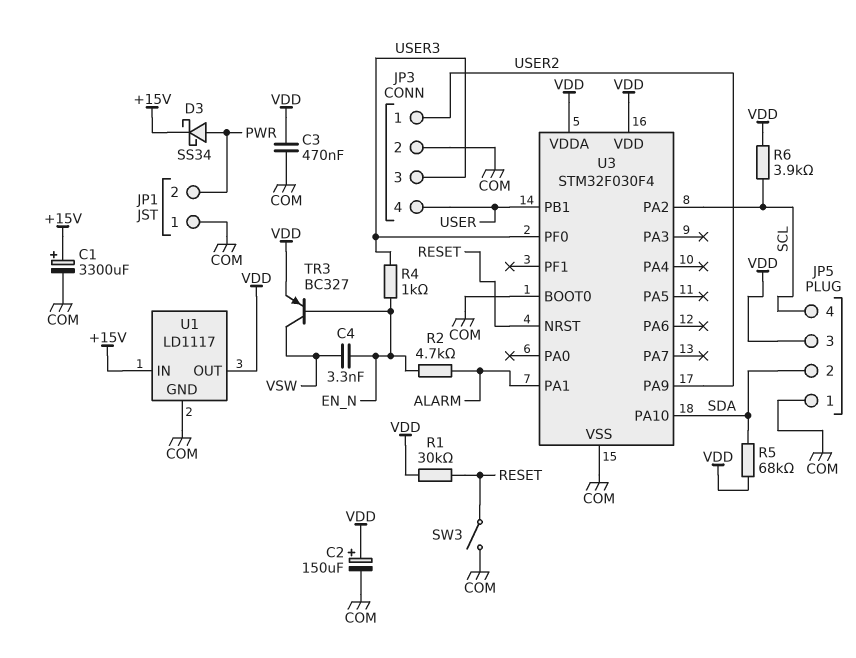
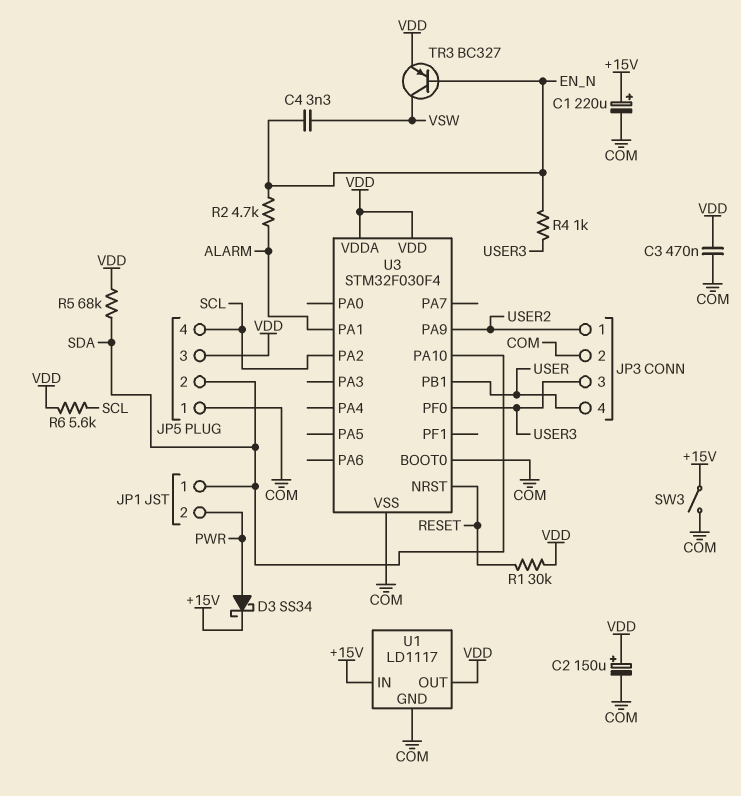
C1: 3300uF (plus +15V, minus COM) -> 220uF (plus +15V, minus COM)
JP1 pin 1: COM -> SDA
R6: 3.9k (SCL, VDD) -> 5.6k (SCL, VDD)
SW3: switch (COM, RESET) -> switch (+15V, COM)

